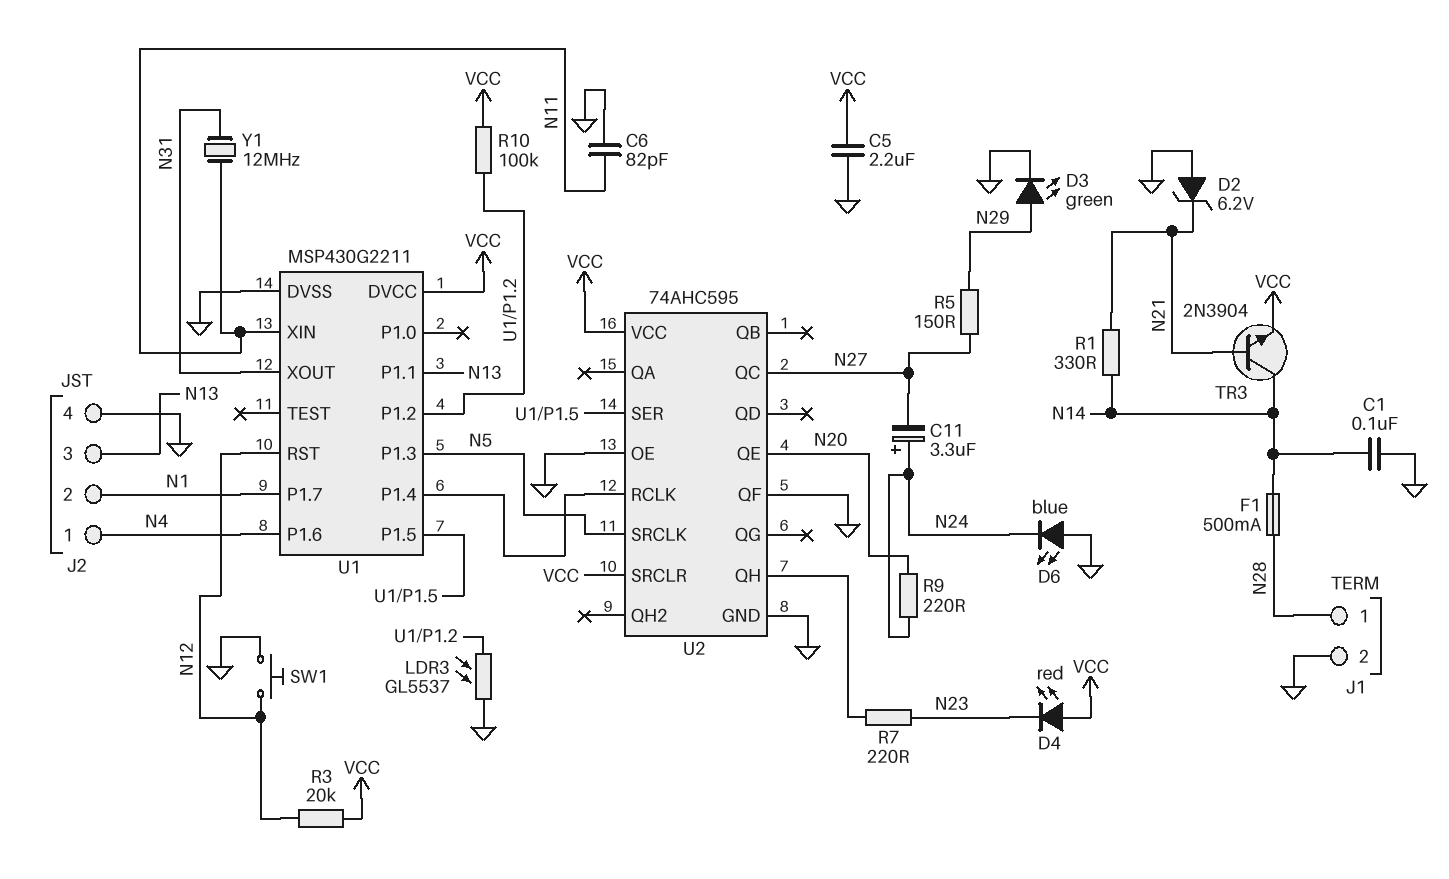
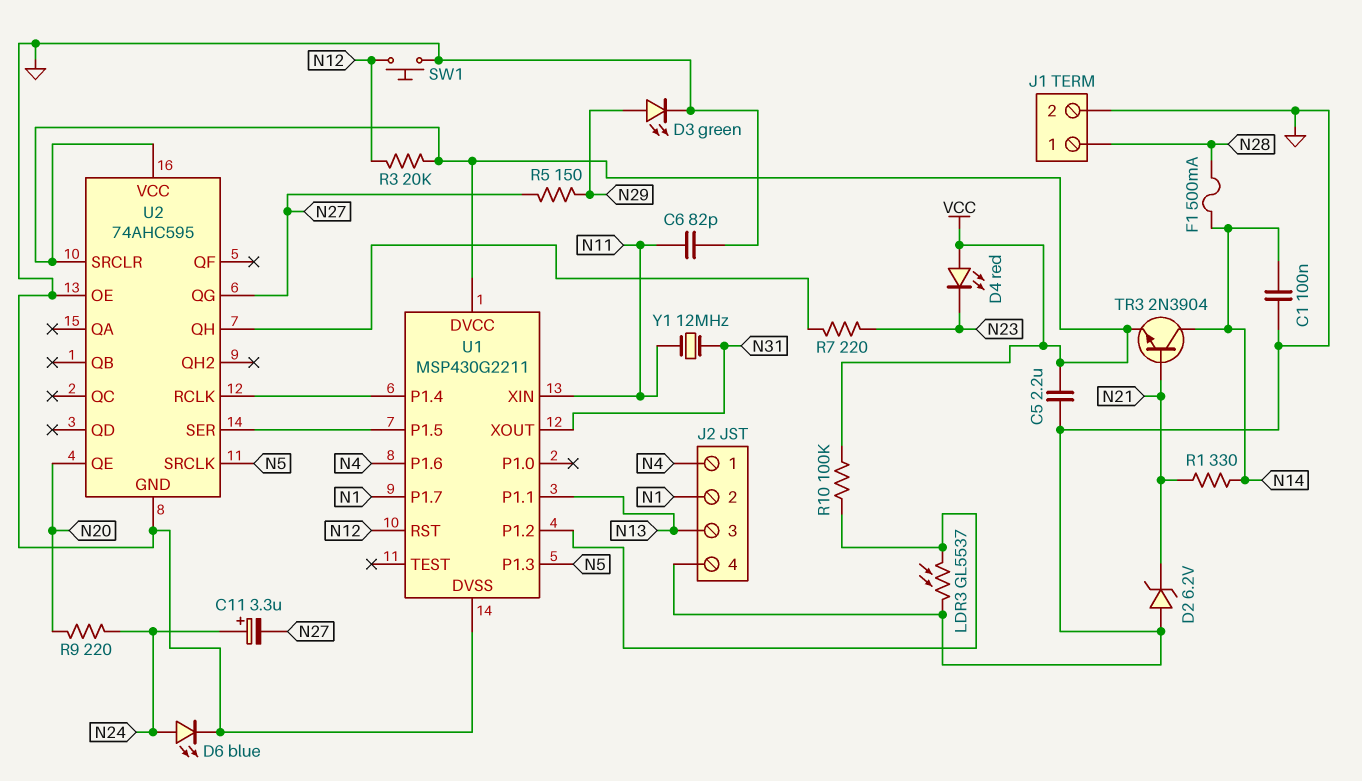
D6: LED blue (A GND, K N24) -> LED blue (A N24, K GND)
U2 pin QC: N27 -> none
U2 pin QF: GND -> none
U2 pin QG: none -> N27

